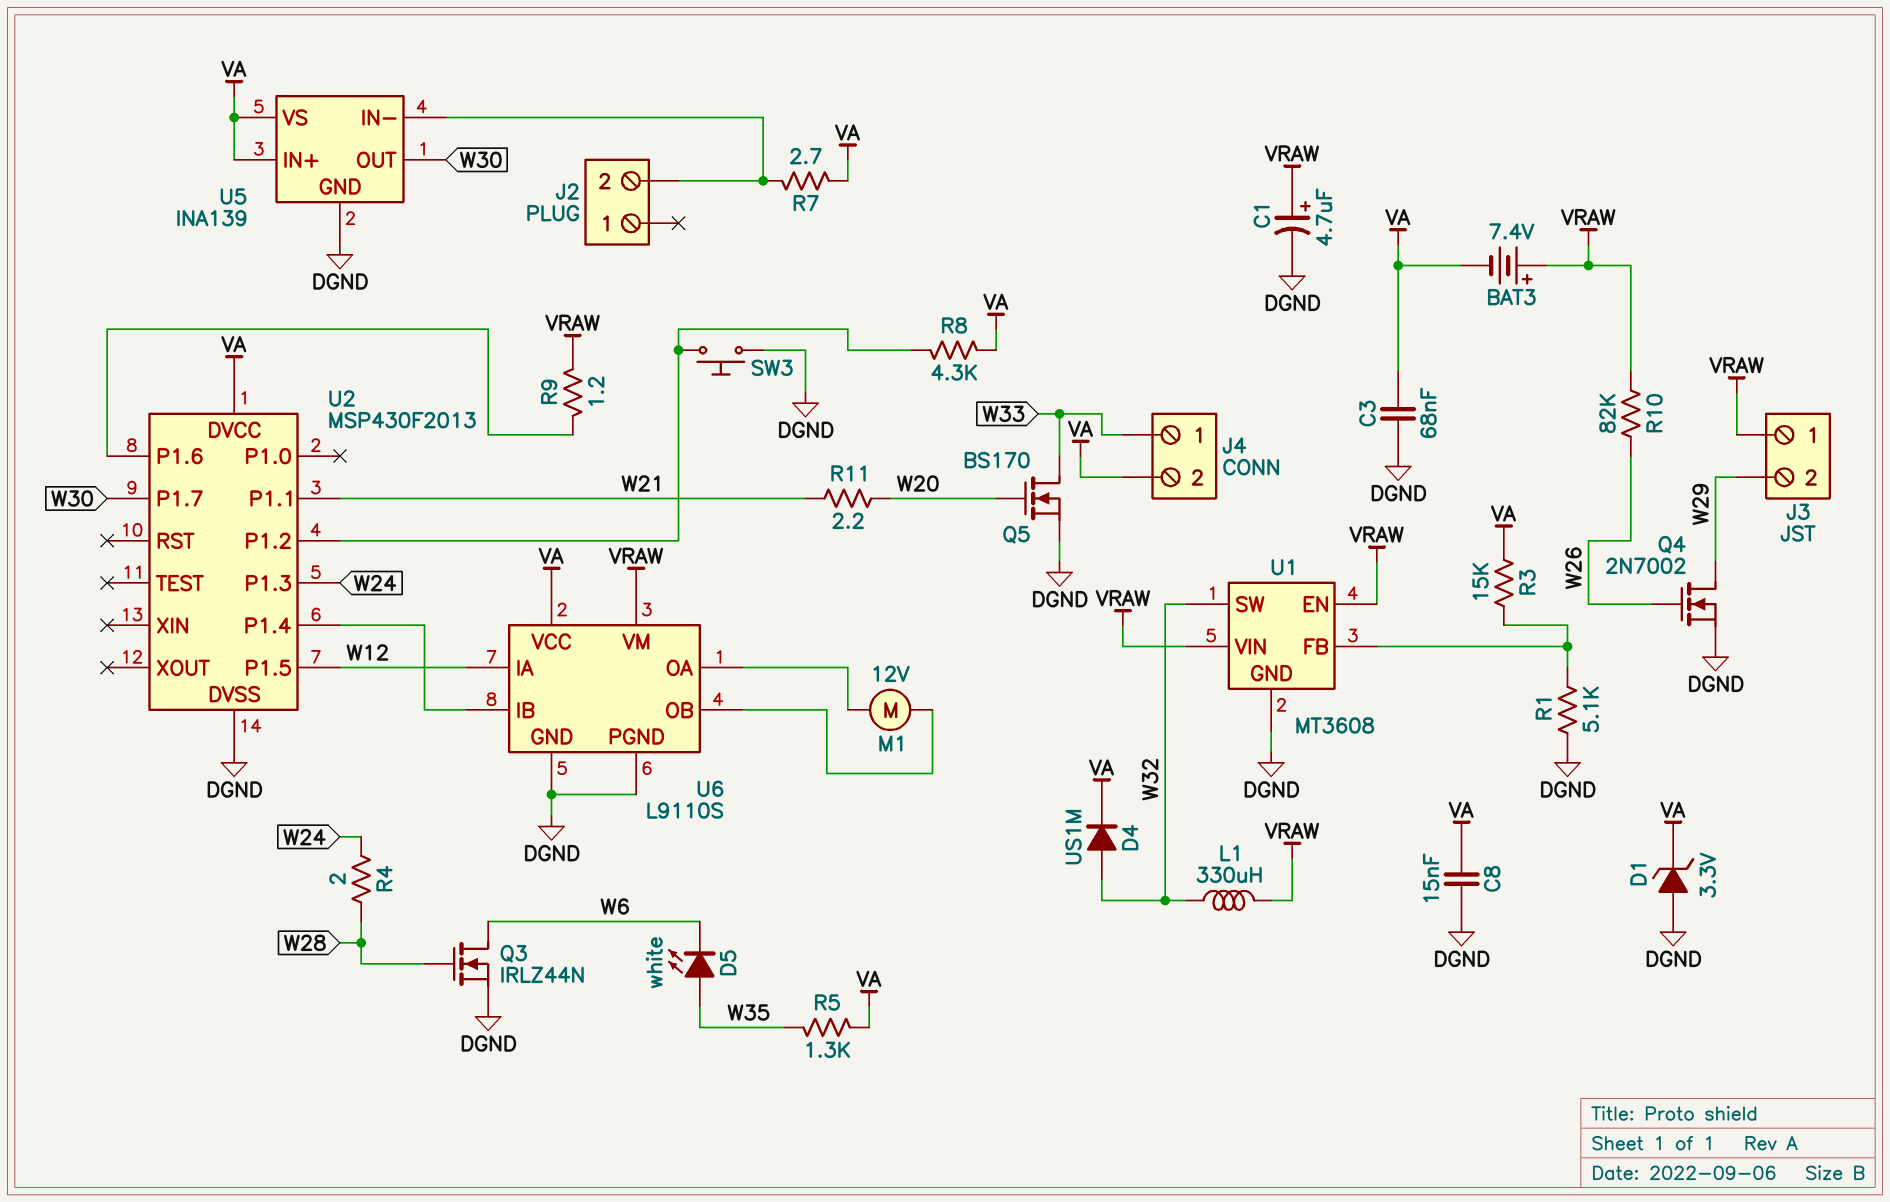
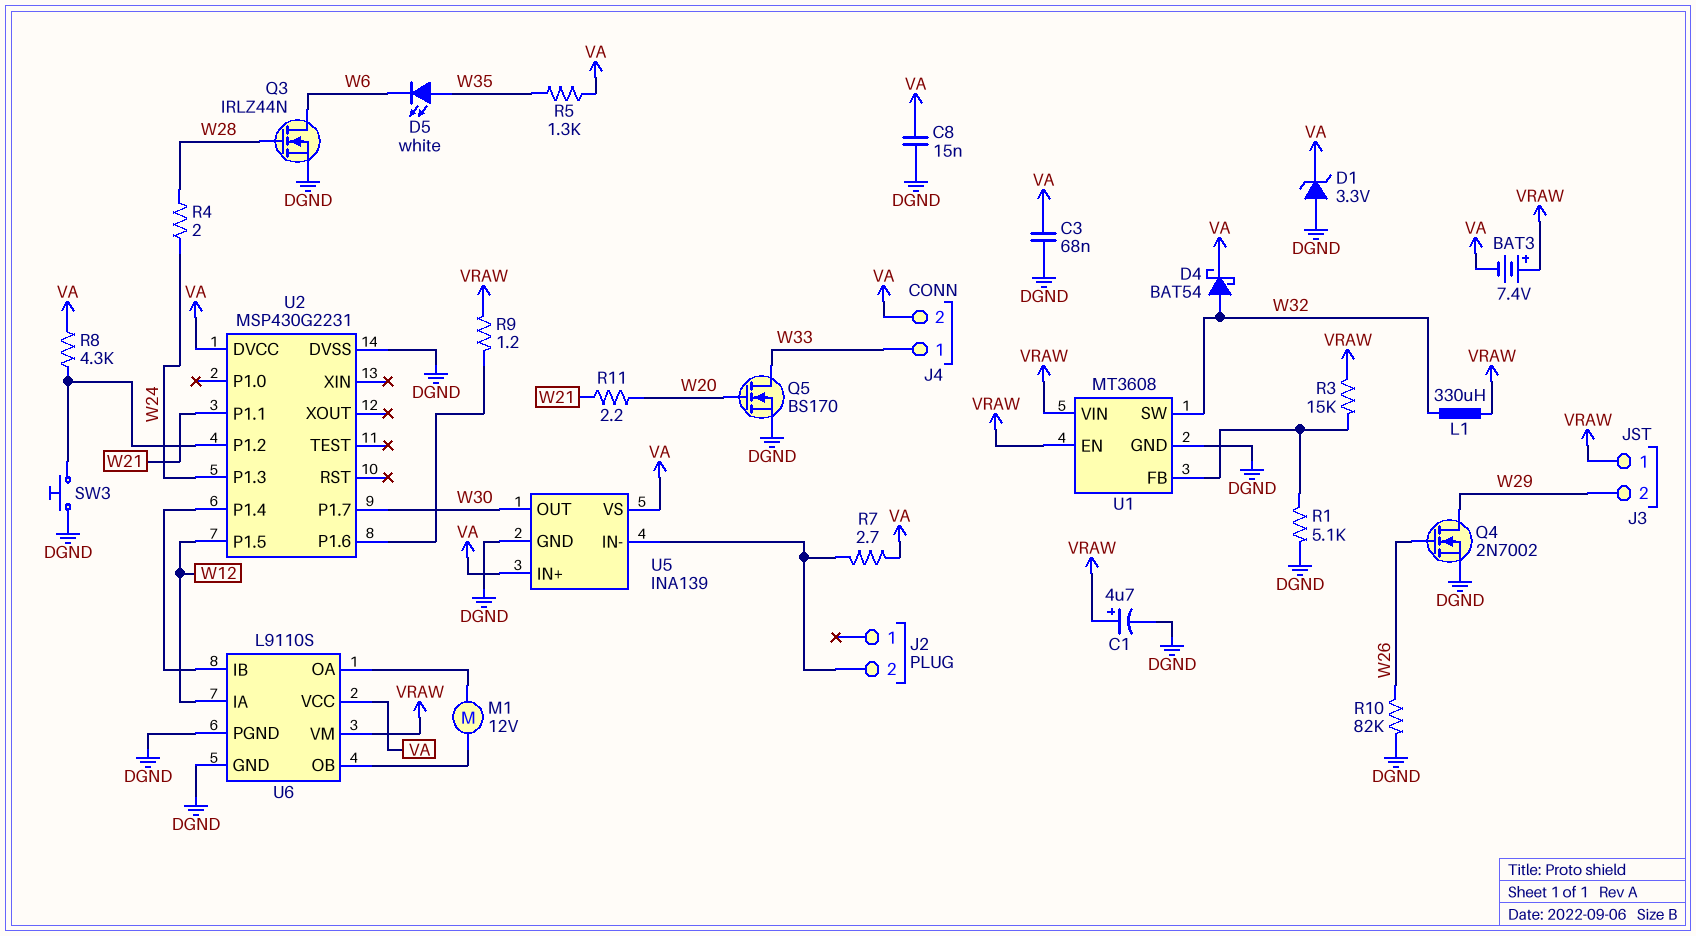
D4: diode US1M (A W32, K VA) -> schottky BAT54 (A W32, K VA)
R3: 15k (U1/FB, VA) -> 15k (U1/FB, VRAW)
R10: 82k (VRAW, W26) -> 82k (DGND, W26)
U2: MSP430F2013 -> MSP430G2231

